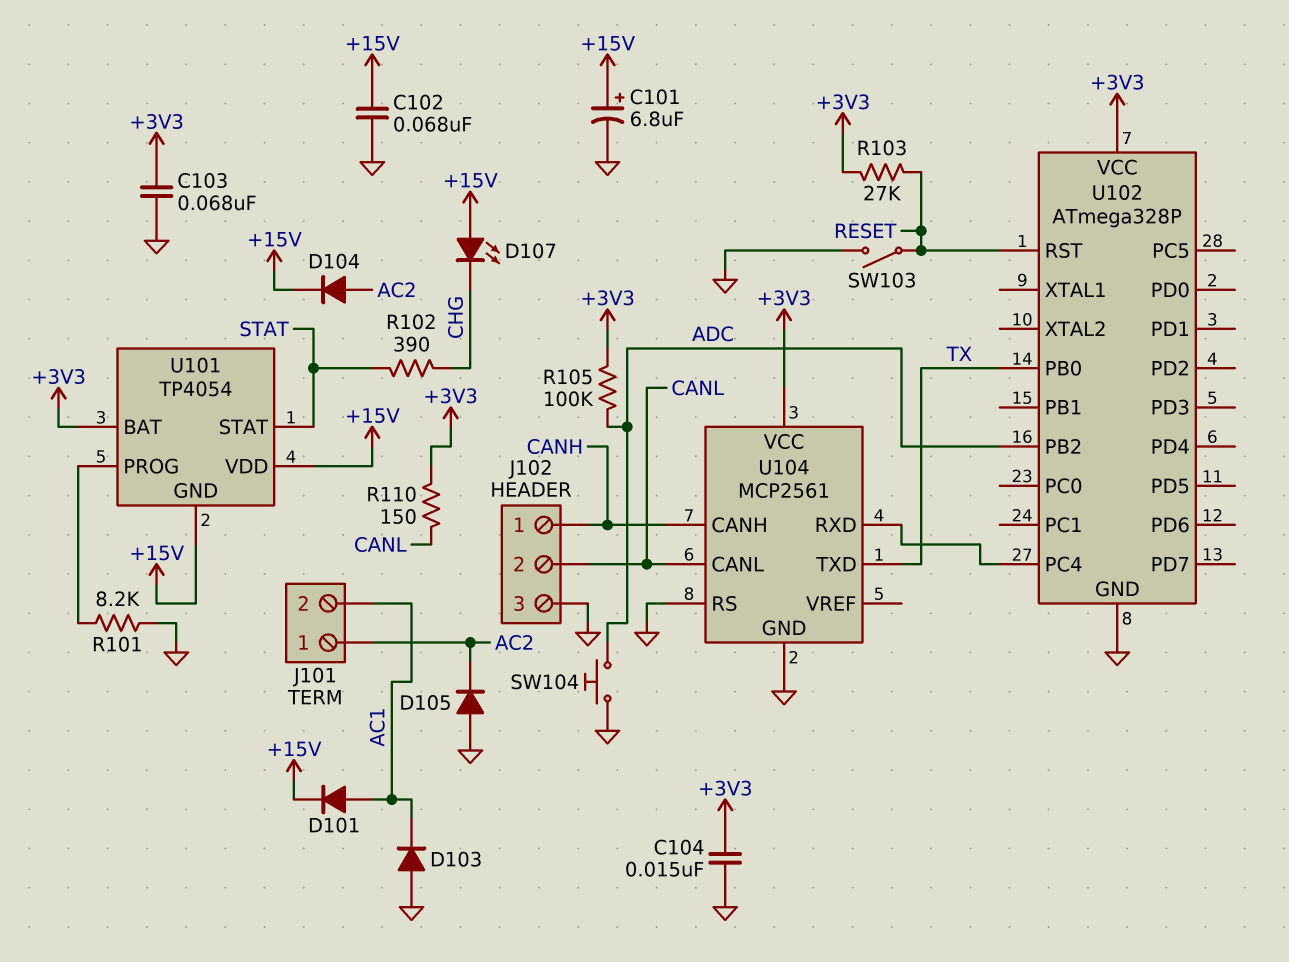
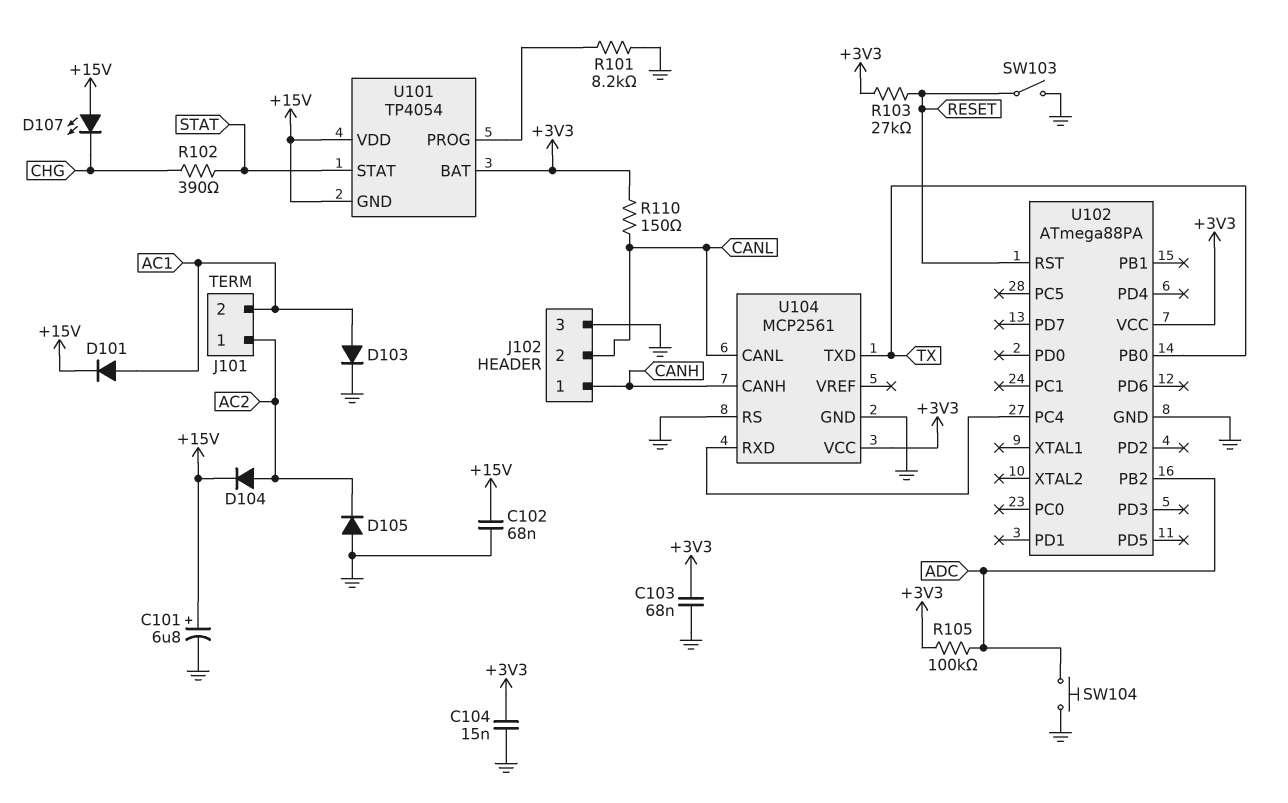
D103: diode (A GND, K AC1) -> diode (A AC1, K GND)
U102: ATmega328P -> ATmega88PA

